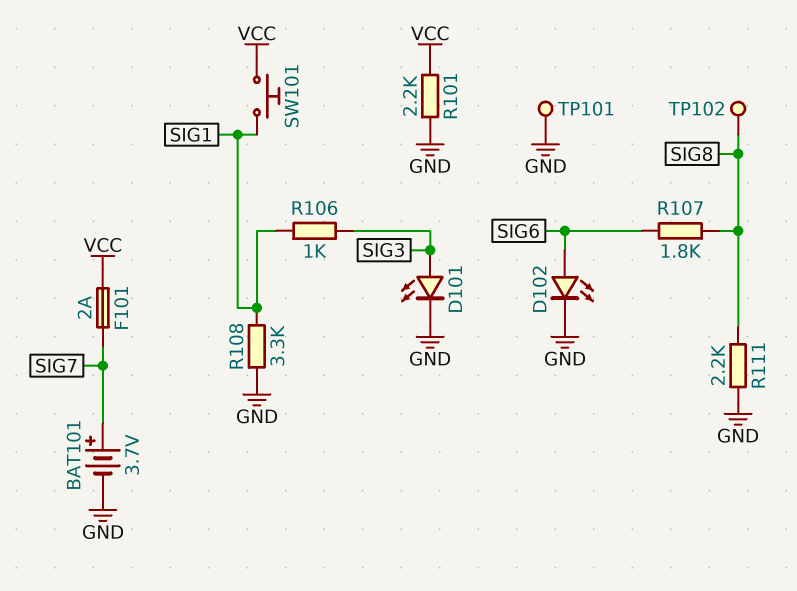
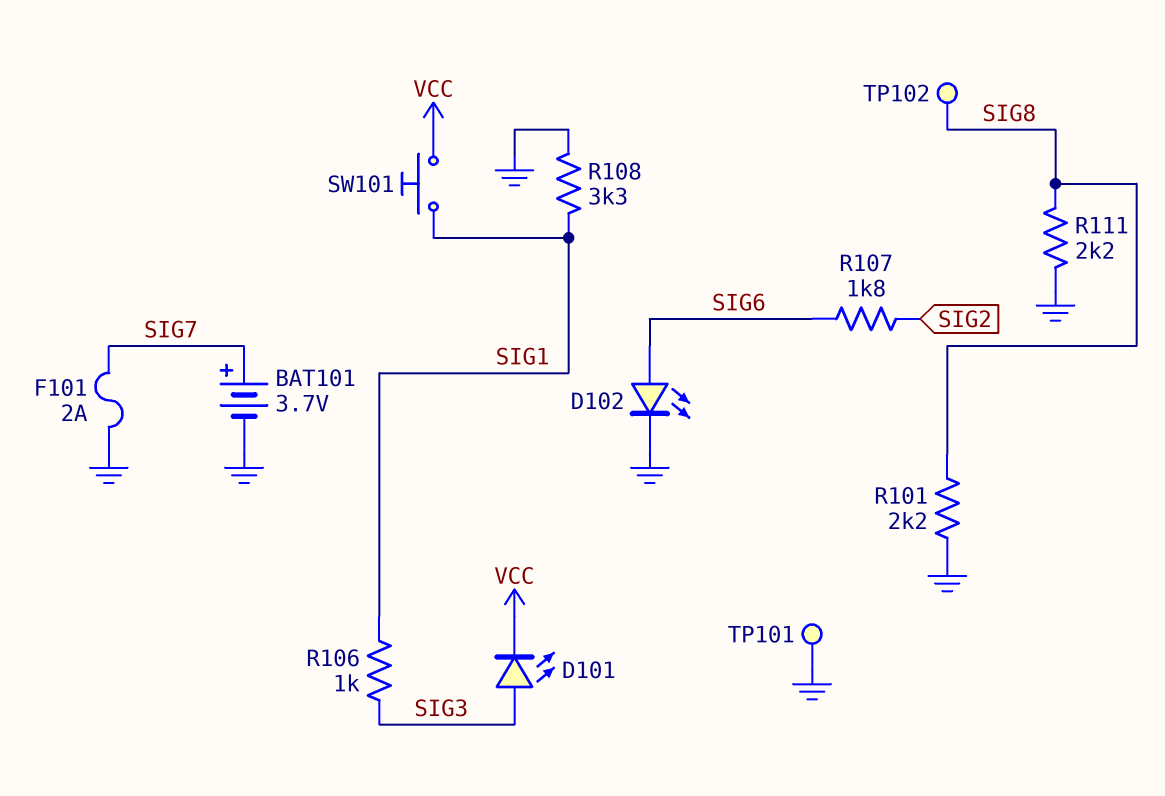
D101: LED (A SIG3, K GND) -> LED (A SIG3, K VCC)
F101: 2A (SIG7, VCC) -> 2A (GND, SIG7)
R101: 2.2k (GND, VCC) -> 2.2k (GND, SIG8)
R107: 1.8k (SIG6, SIG8) -> 1.8k (SIG2, SIG6)

